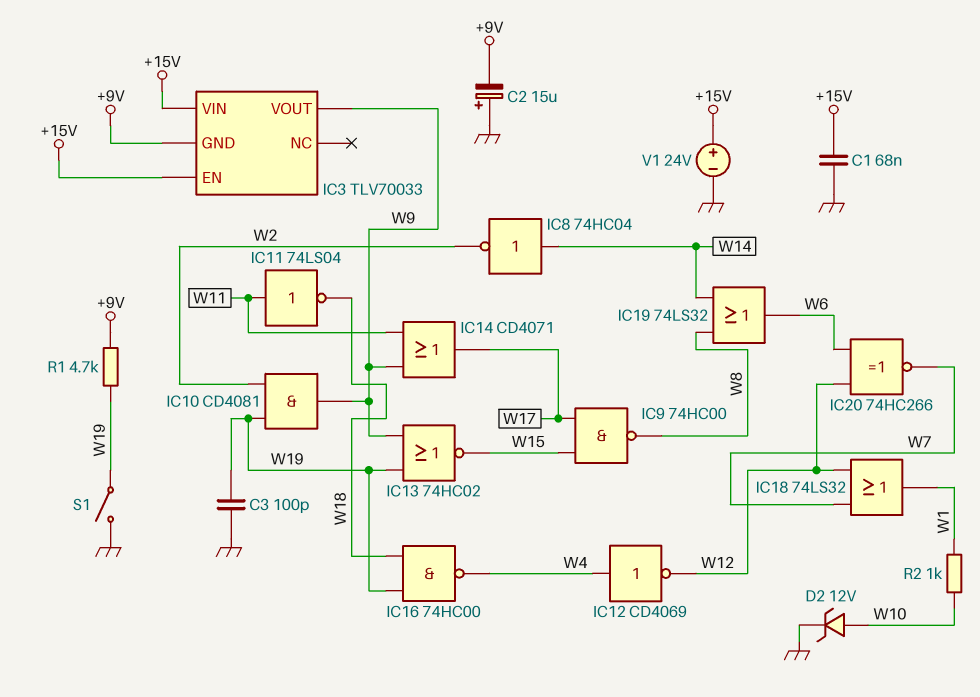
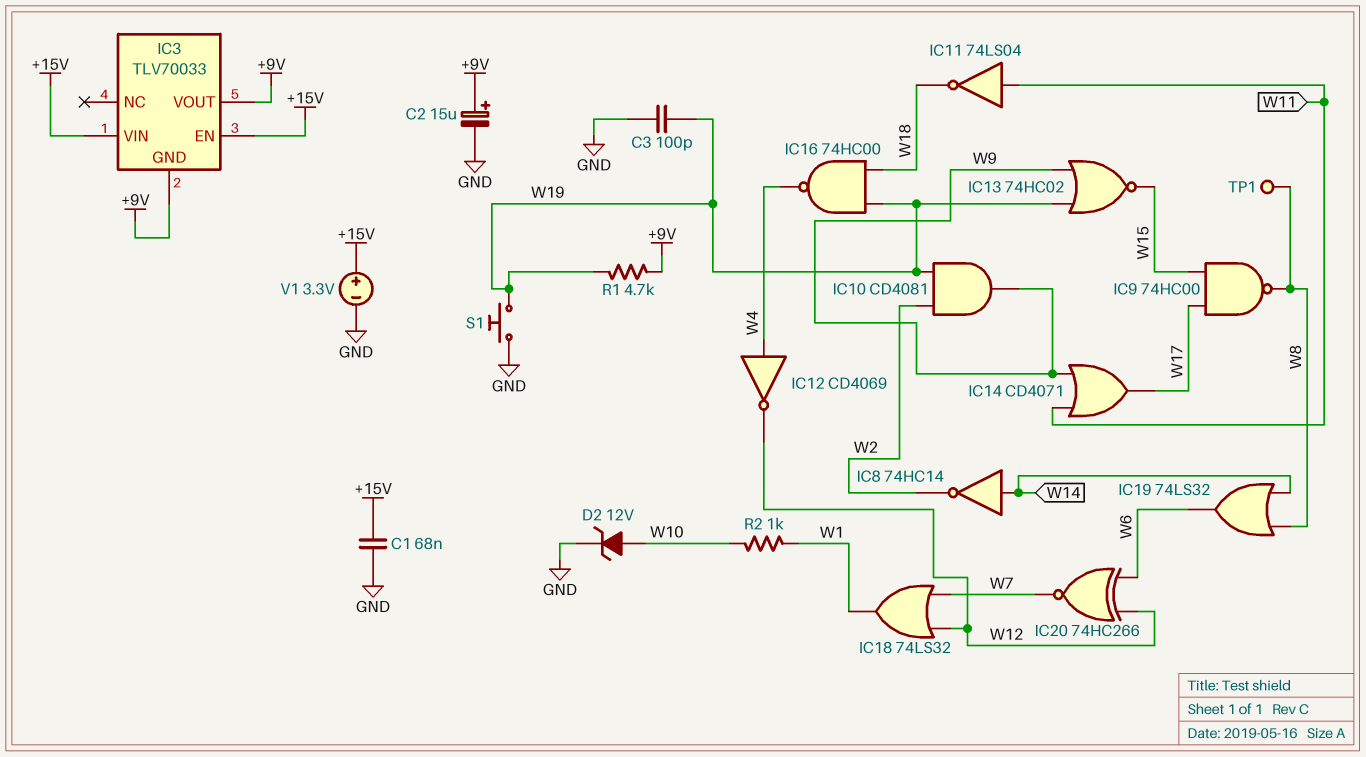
C2: 15uF (plus GND, minus +9V) -> 15uF (plus +9V, minus GND)
IC3 pin VOUT: W9 -> +9V
IC8: NOT 74HC04 (in W14, out W2) -> NOT 74HC14 (in W14, out W2)
S1: switch (GND, W19) -> button (GND, W19)
TP1: none -> test point (W8)
V1: 24V (plus +15V, minus GND) -> 3.3V (plus +15V, minus GND)

